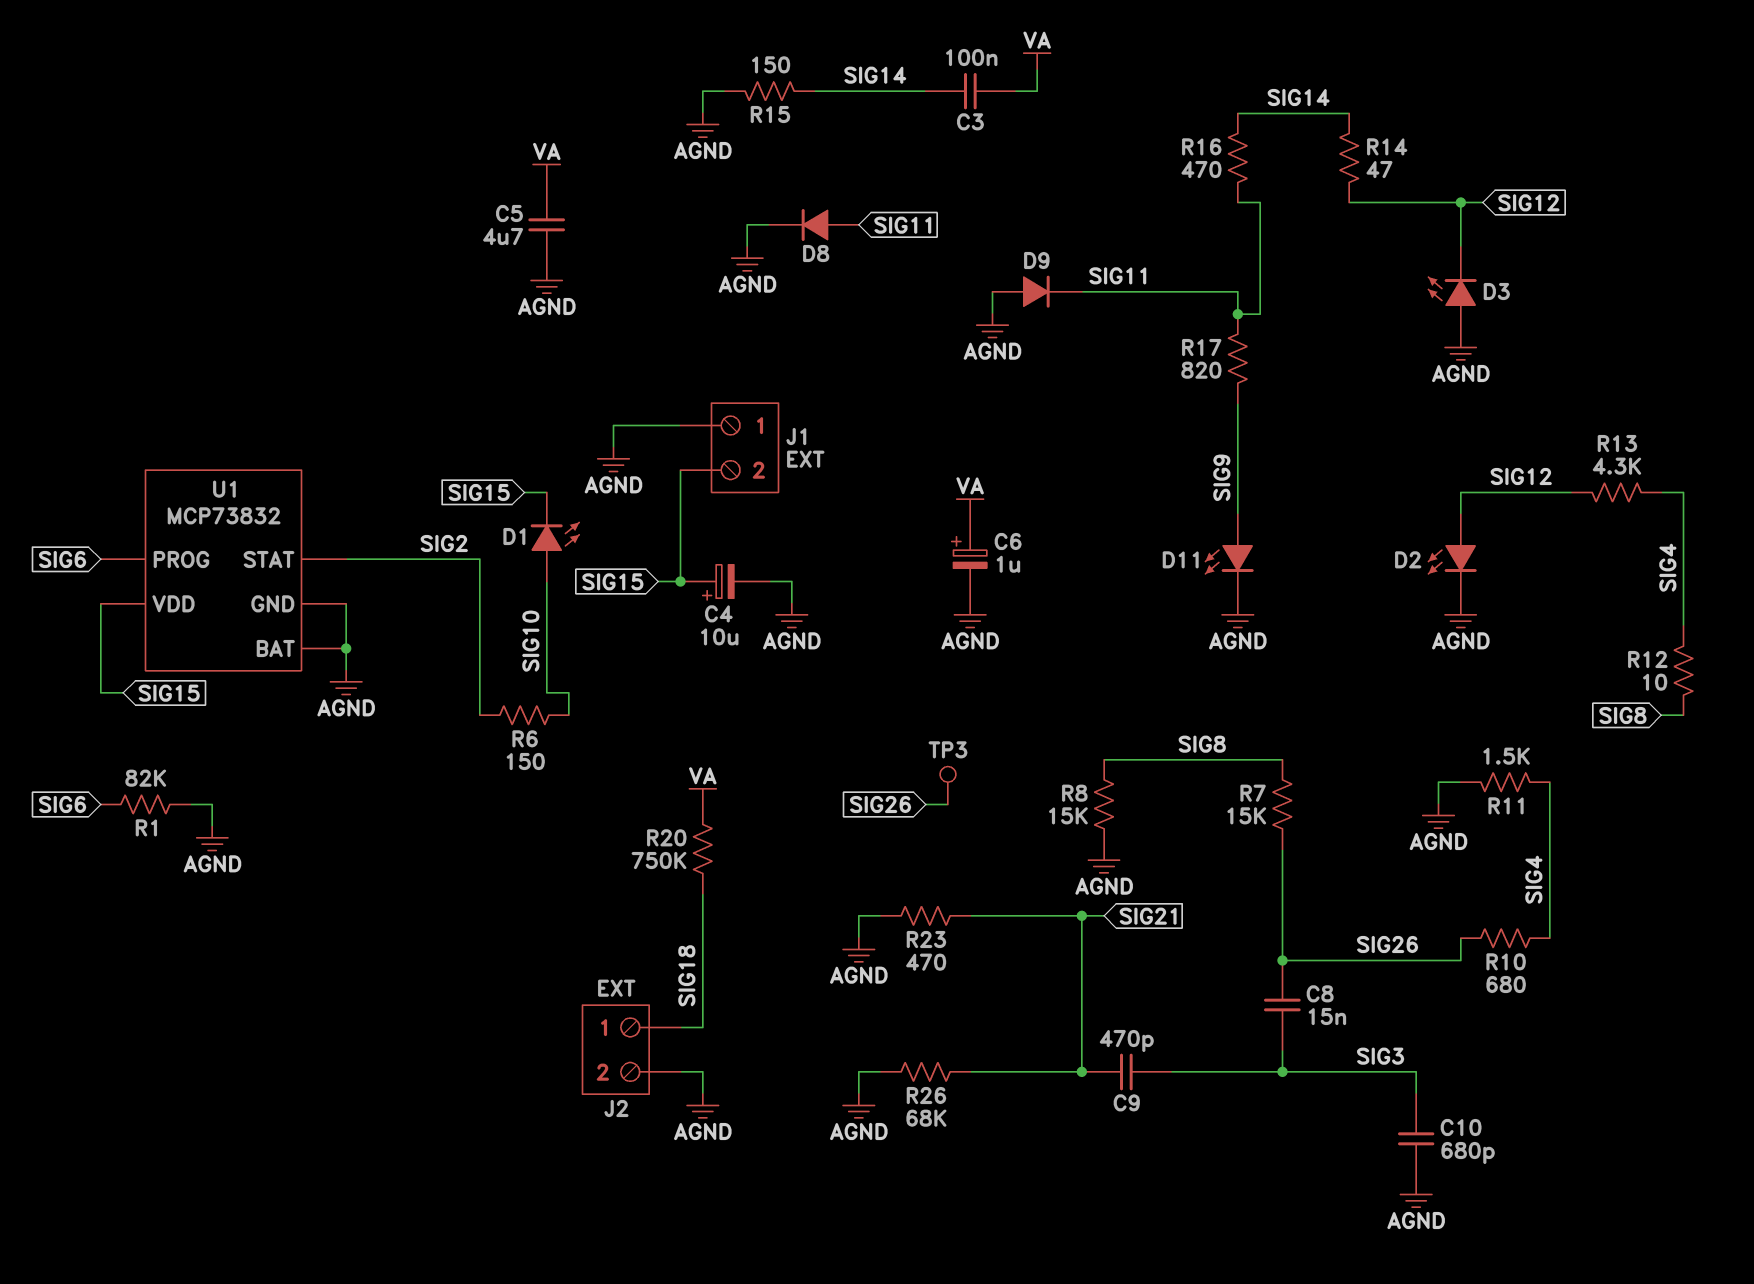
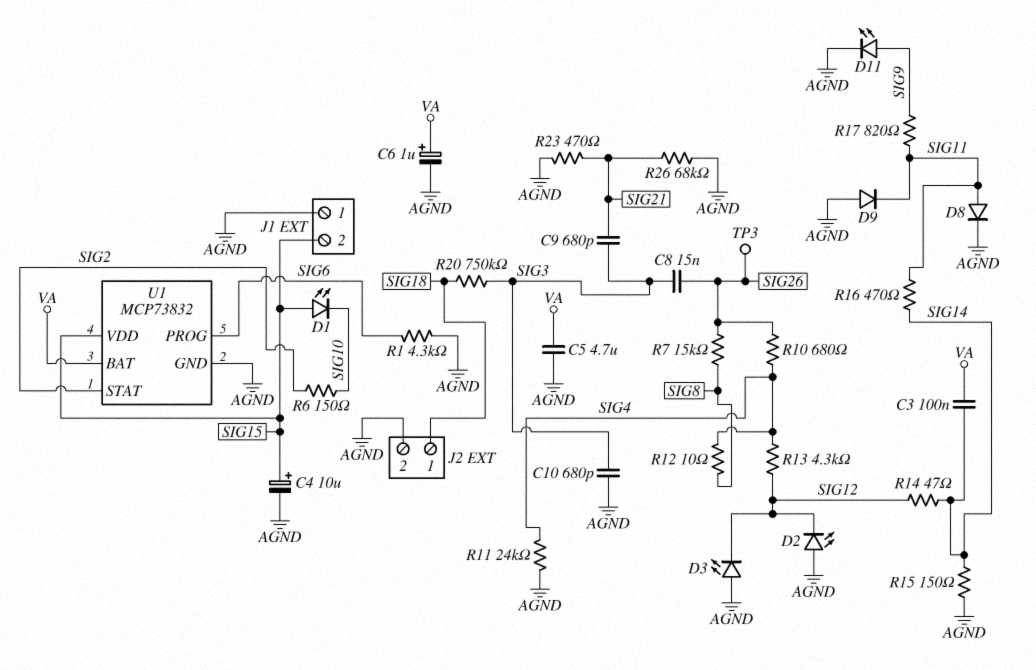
C9: 470pF (SIG3, SIG21) -> 680pF (SIG3, SIG21)
D1: LED (A SIG10, K SIG15) -> LED (A SIG15, K SIG10)
D2: LED (A SIG12, K AGND) -> LED (A AGND, K SIG12)
R1: 82k (AGND, SIG6) -> 4.3k (AGND, SIG6)
R8: 15k (AGND, SIG8) -> none
R11: 1.5k (AGND, SIG4) -> 24k (AGND, SIG4)
R20: 750k (SIG18, VA) -> 750k (SIG3, SIG18)
U1 pin BAT: AGND -> VA

